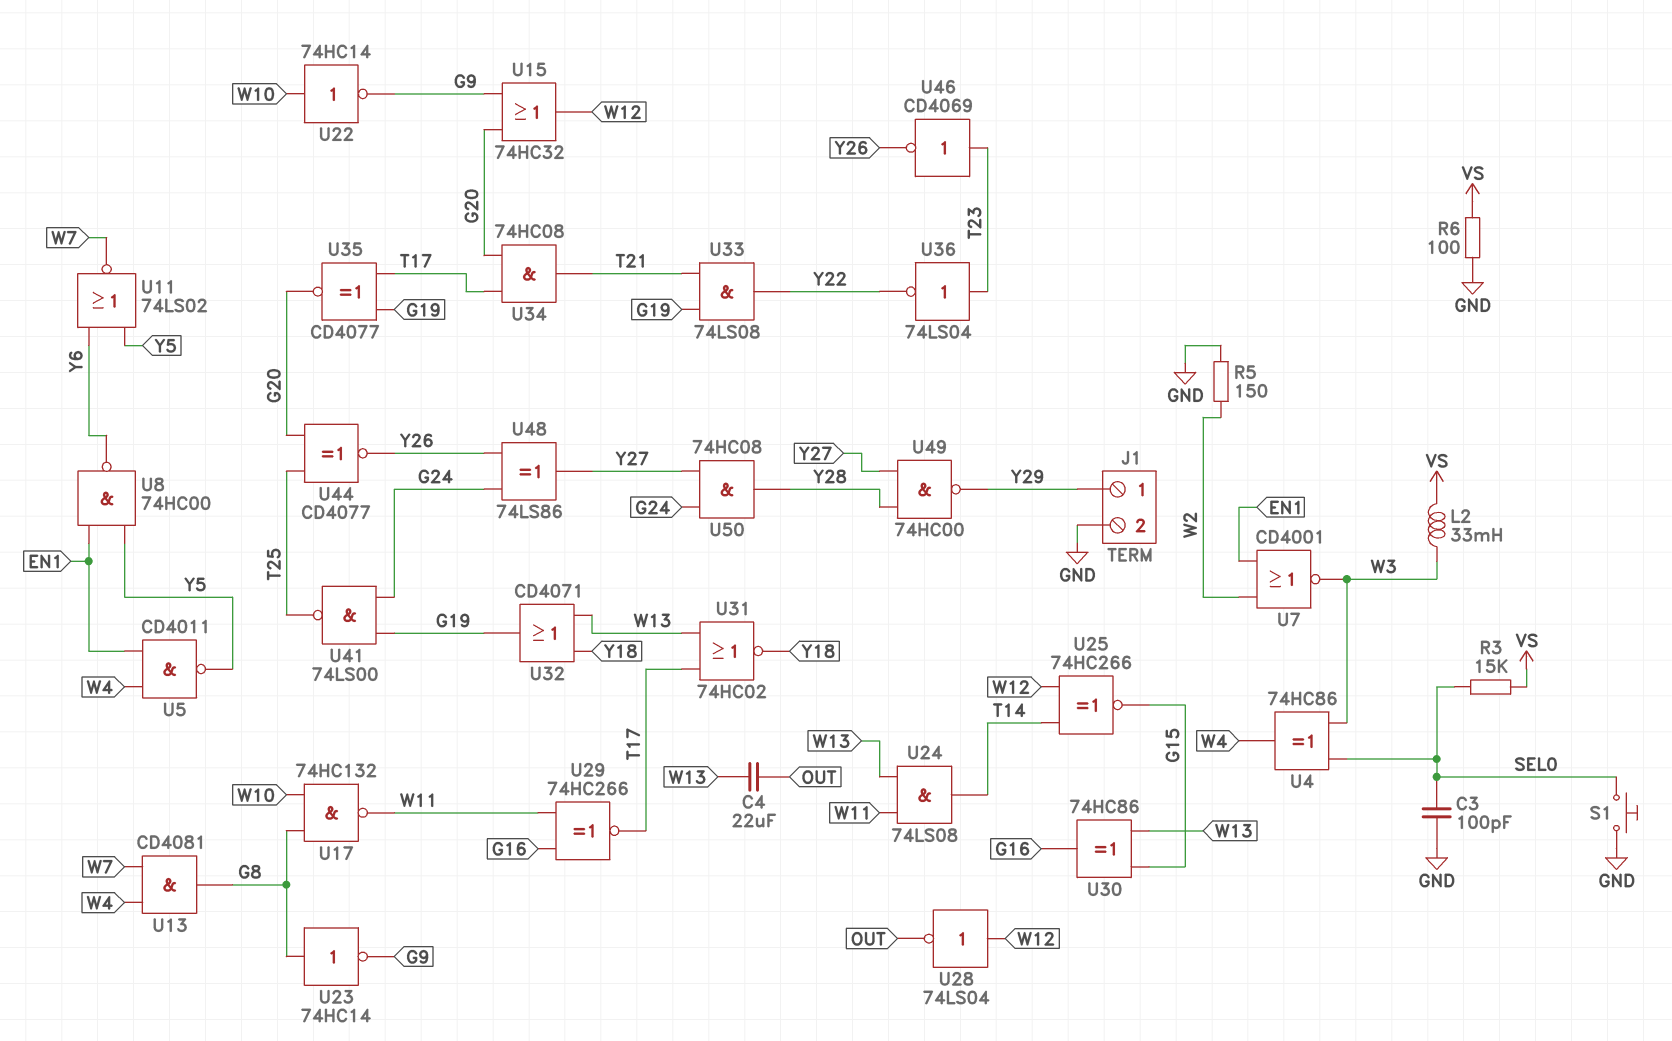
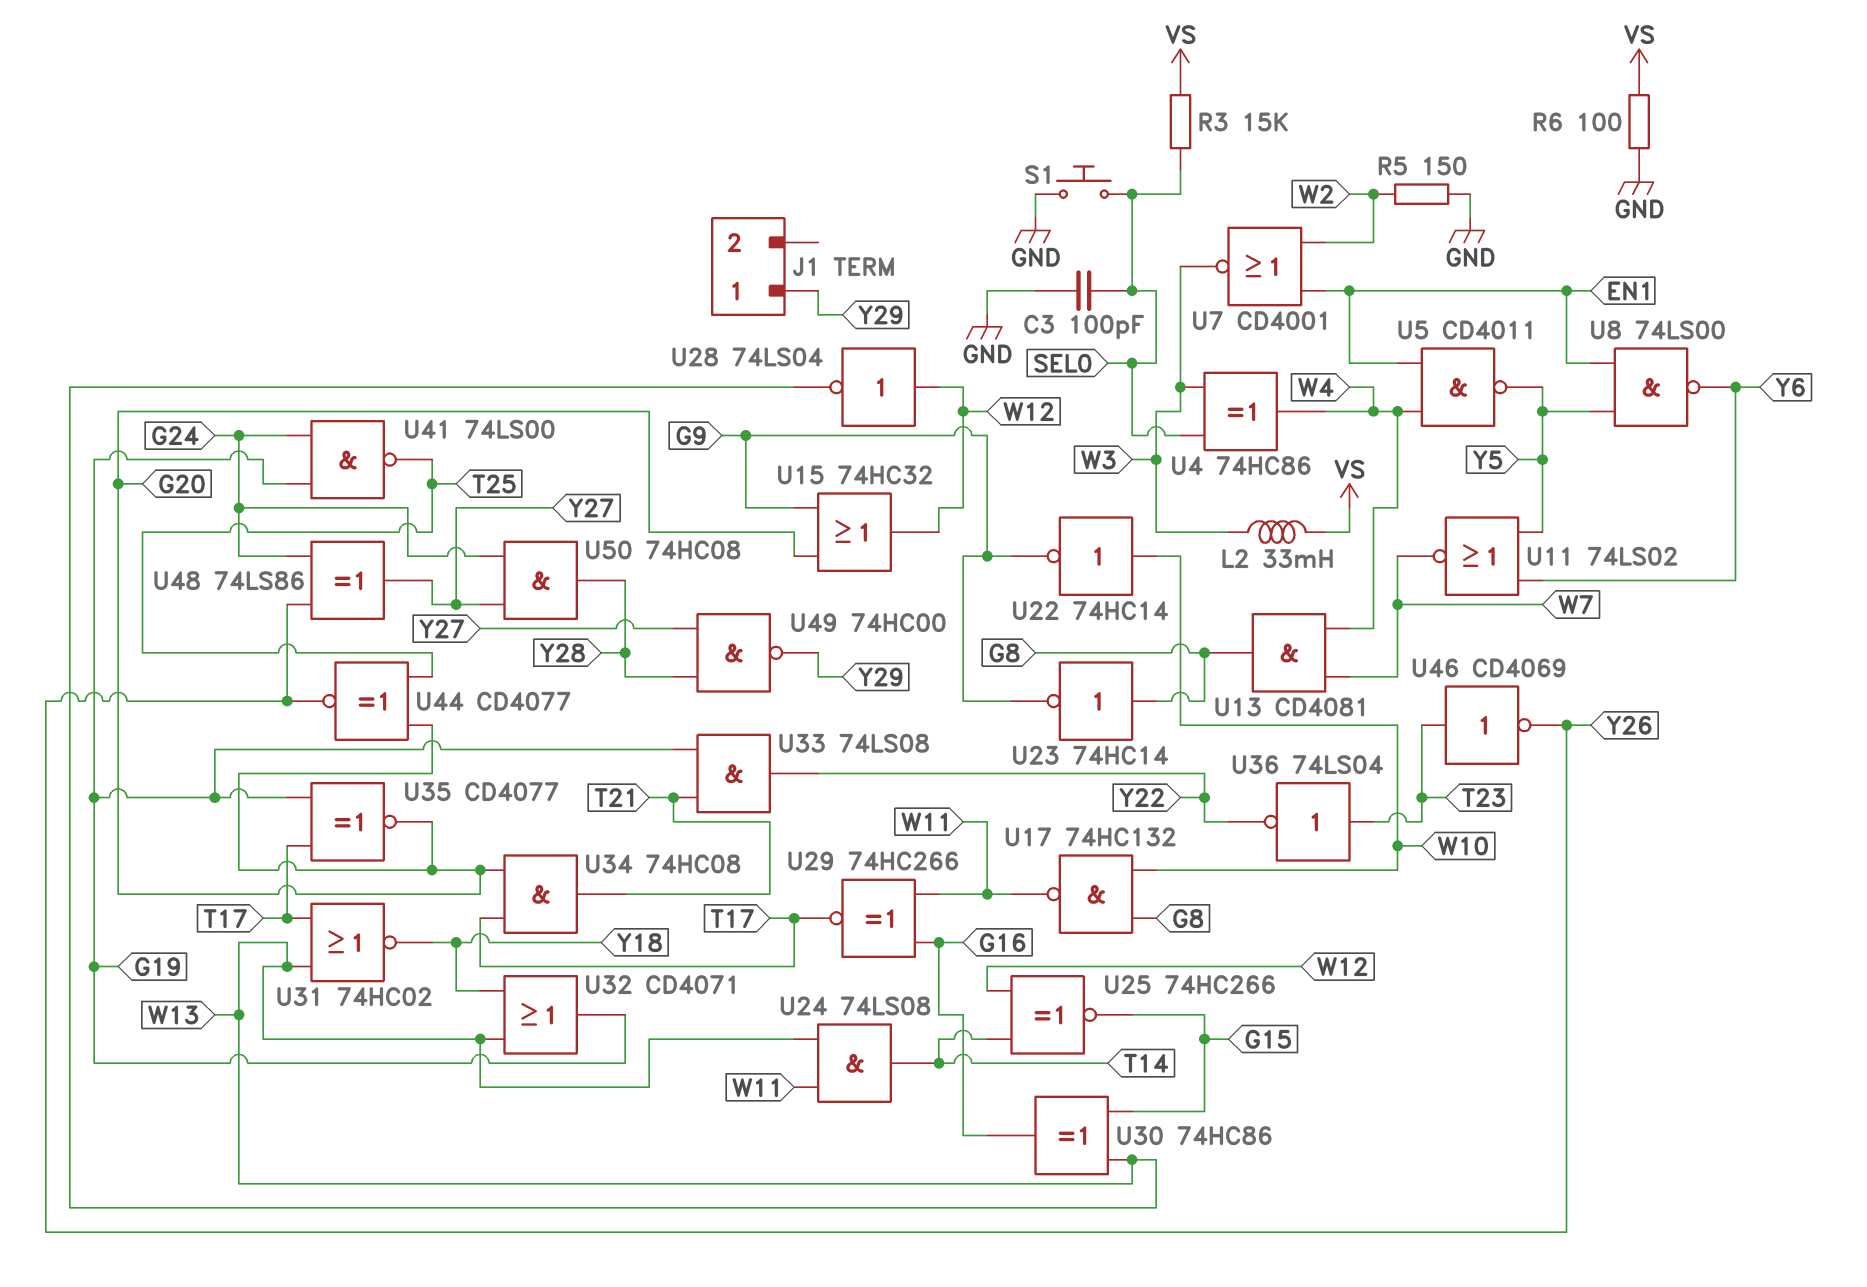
C4: 22uF (OUT, W13) -> none
J1 pin 2: GND -> none
U8: NAND 74HC00 (in EN1, in Y5, out Y6) -> NAND 74LS00 (in EN1, in Y5, out Y6)
U28: NOT 74LS04 (in W12, out OUT) -> NOT 74LS04 (in W12, out W13)

